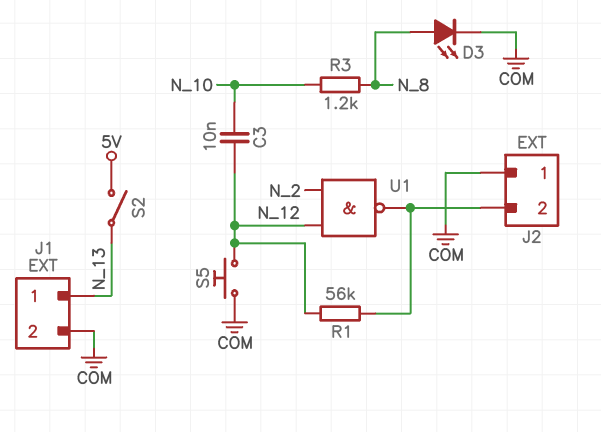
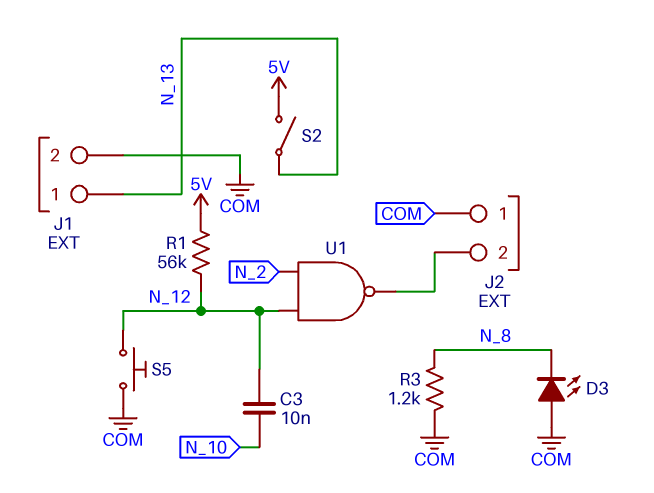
D3: LED (A N_8, K COM) -> LED (A COM, K N_8)
R1: 56k (J2/2, N_12) -> 56k (5V, N_12)
R3: 1.2k (N_8, N_10) -> 1.2k (COM, N_8)

